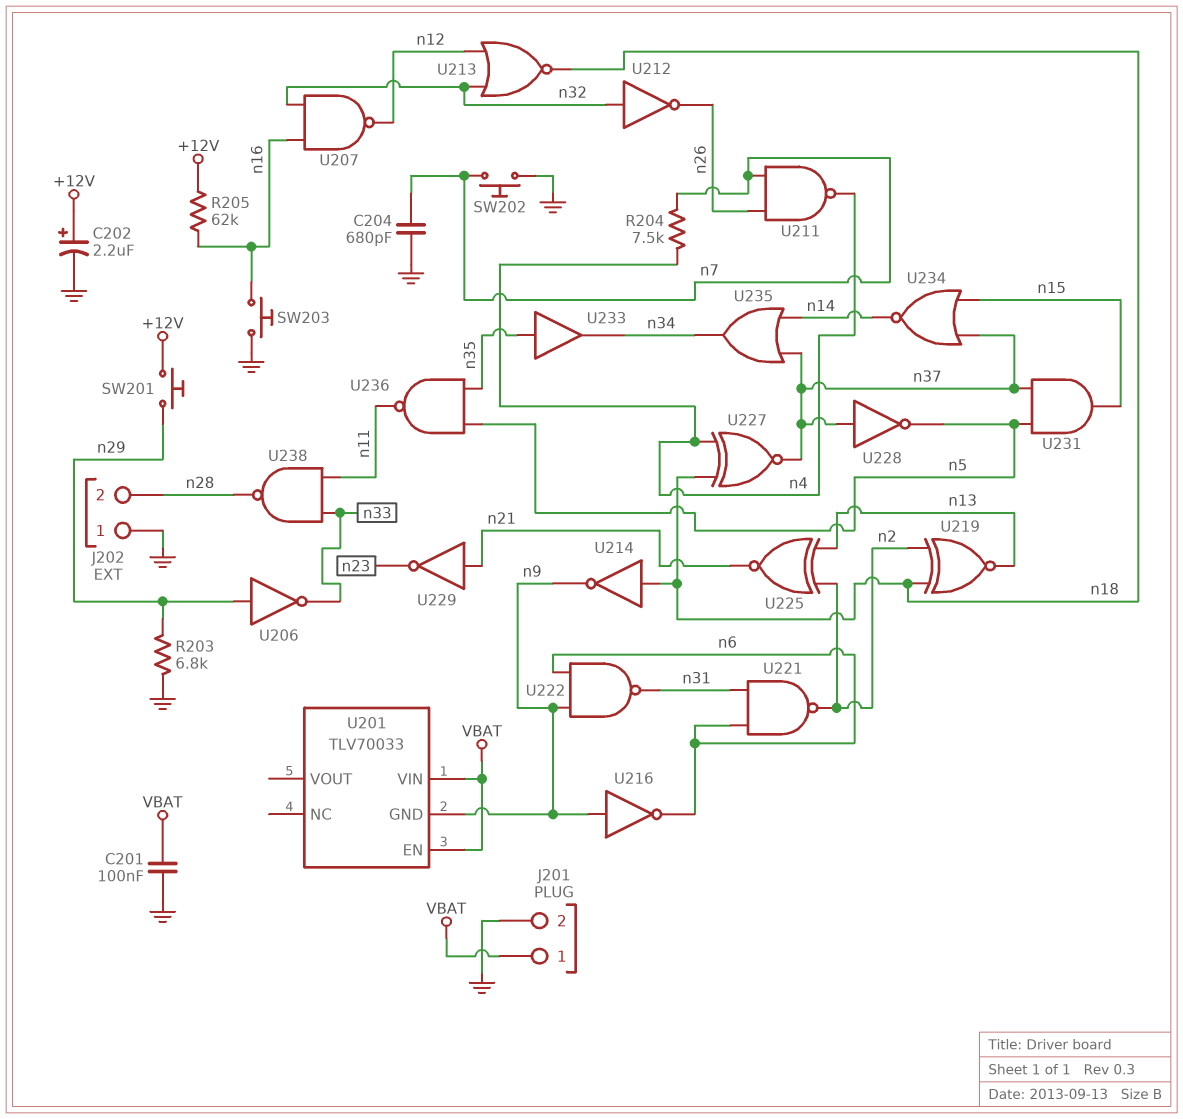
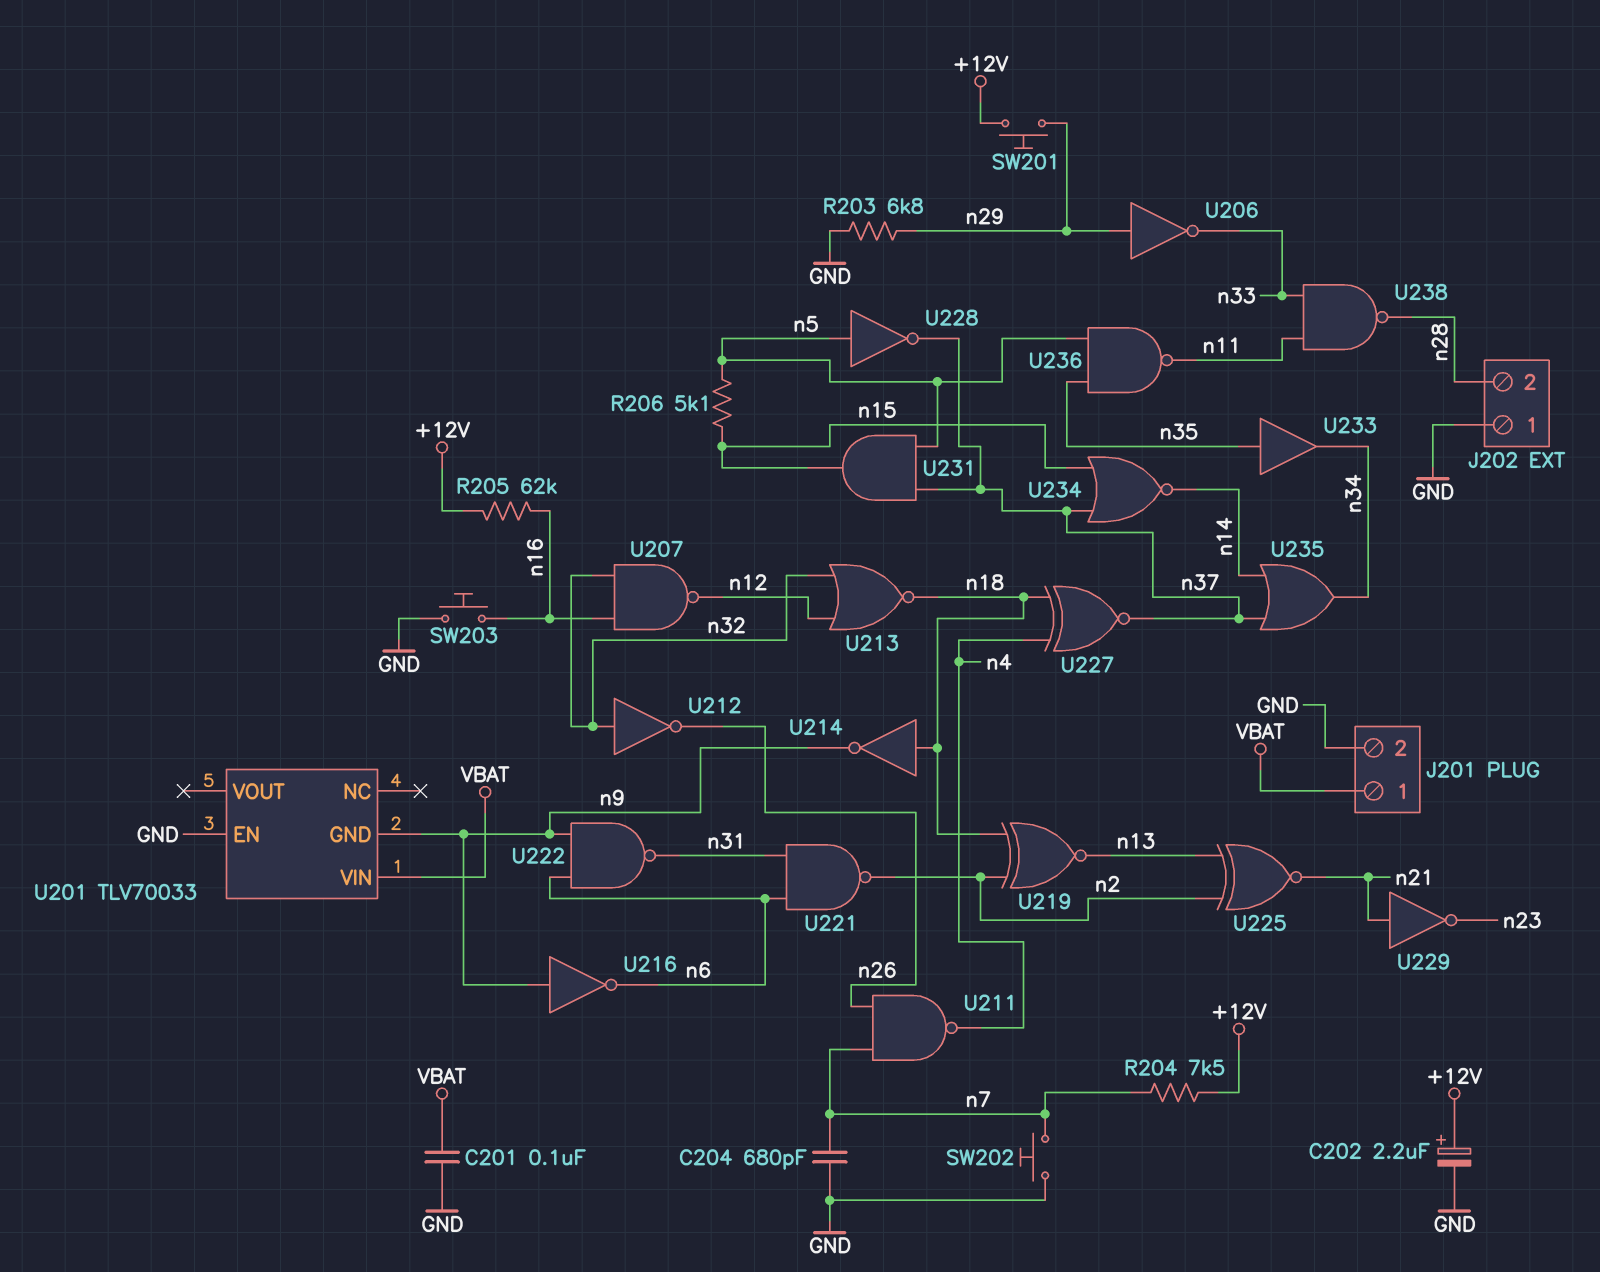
R204: 7.5k (n4, n7) -> 7.5k (+12V, n7)
R206: none -> 5.1k (n5, n15)
U201 pin EN: VBAT -> GND
U228: NOT (in n37, out n5) -> NOT (in n5, out n37)

